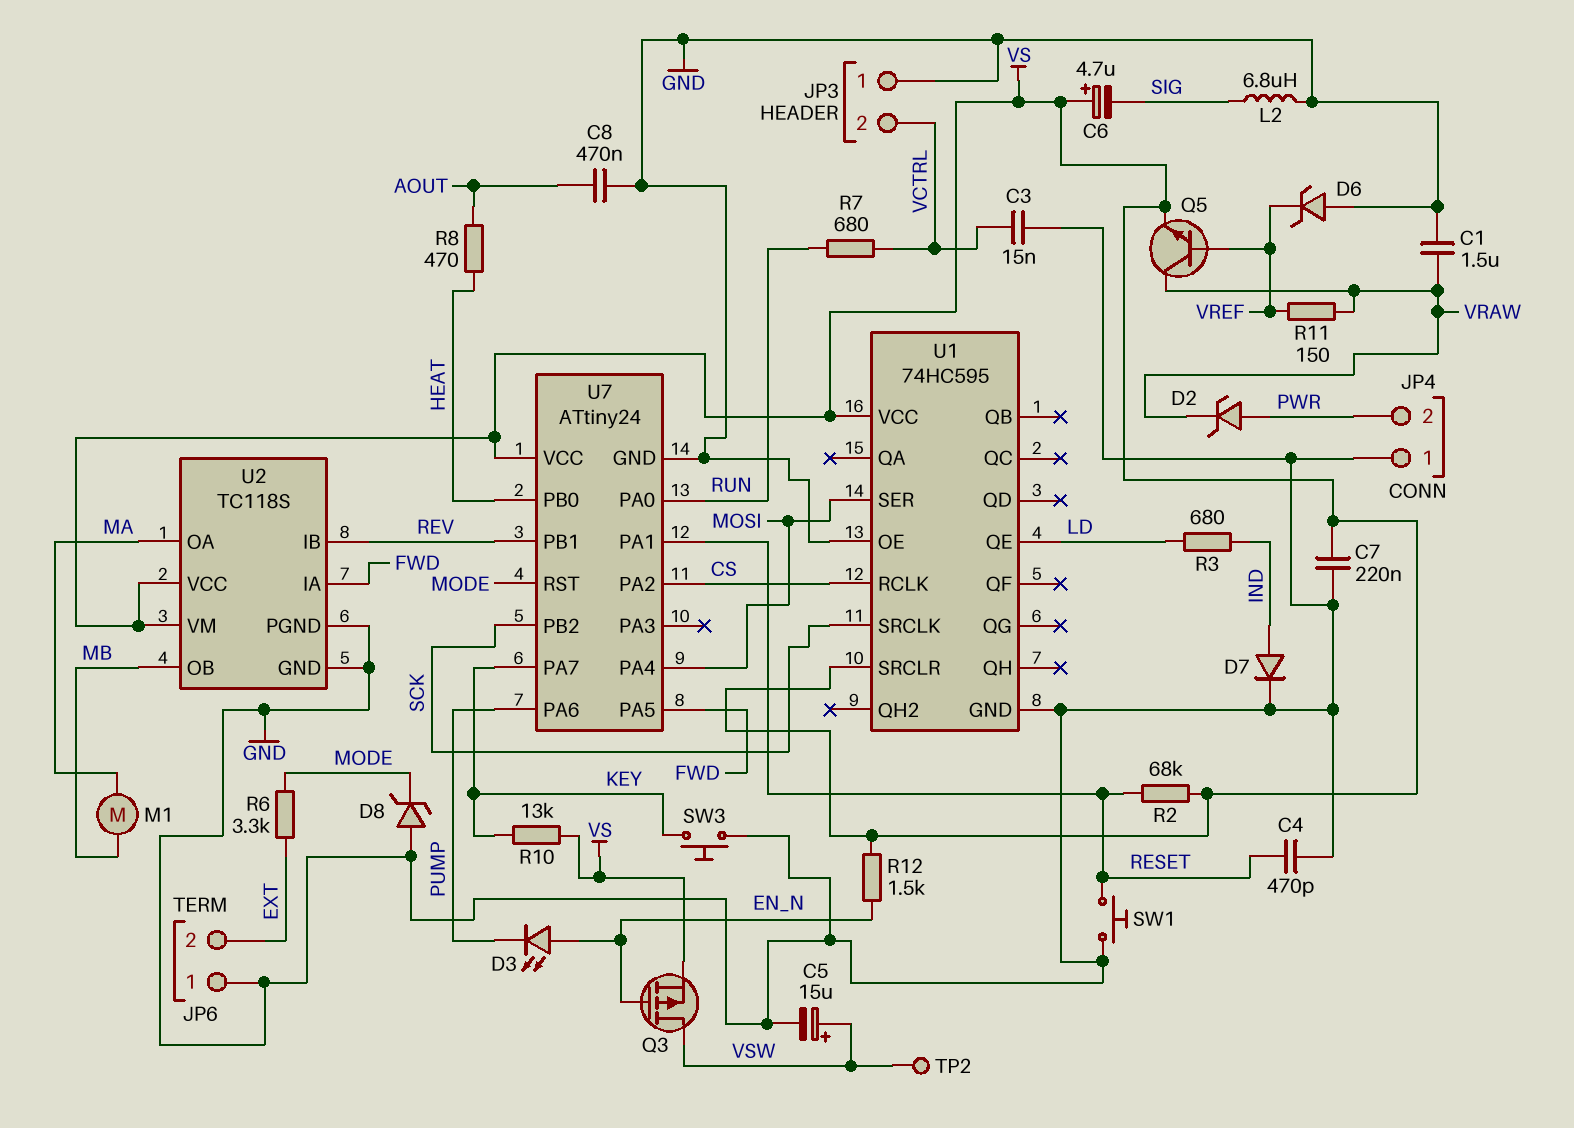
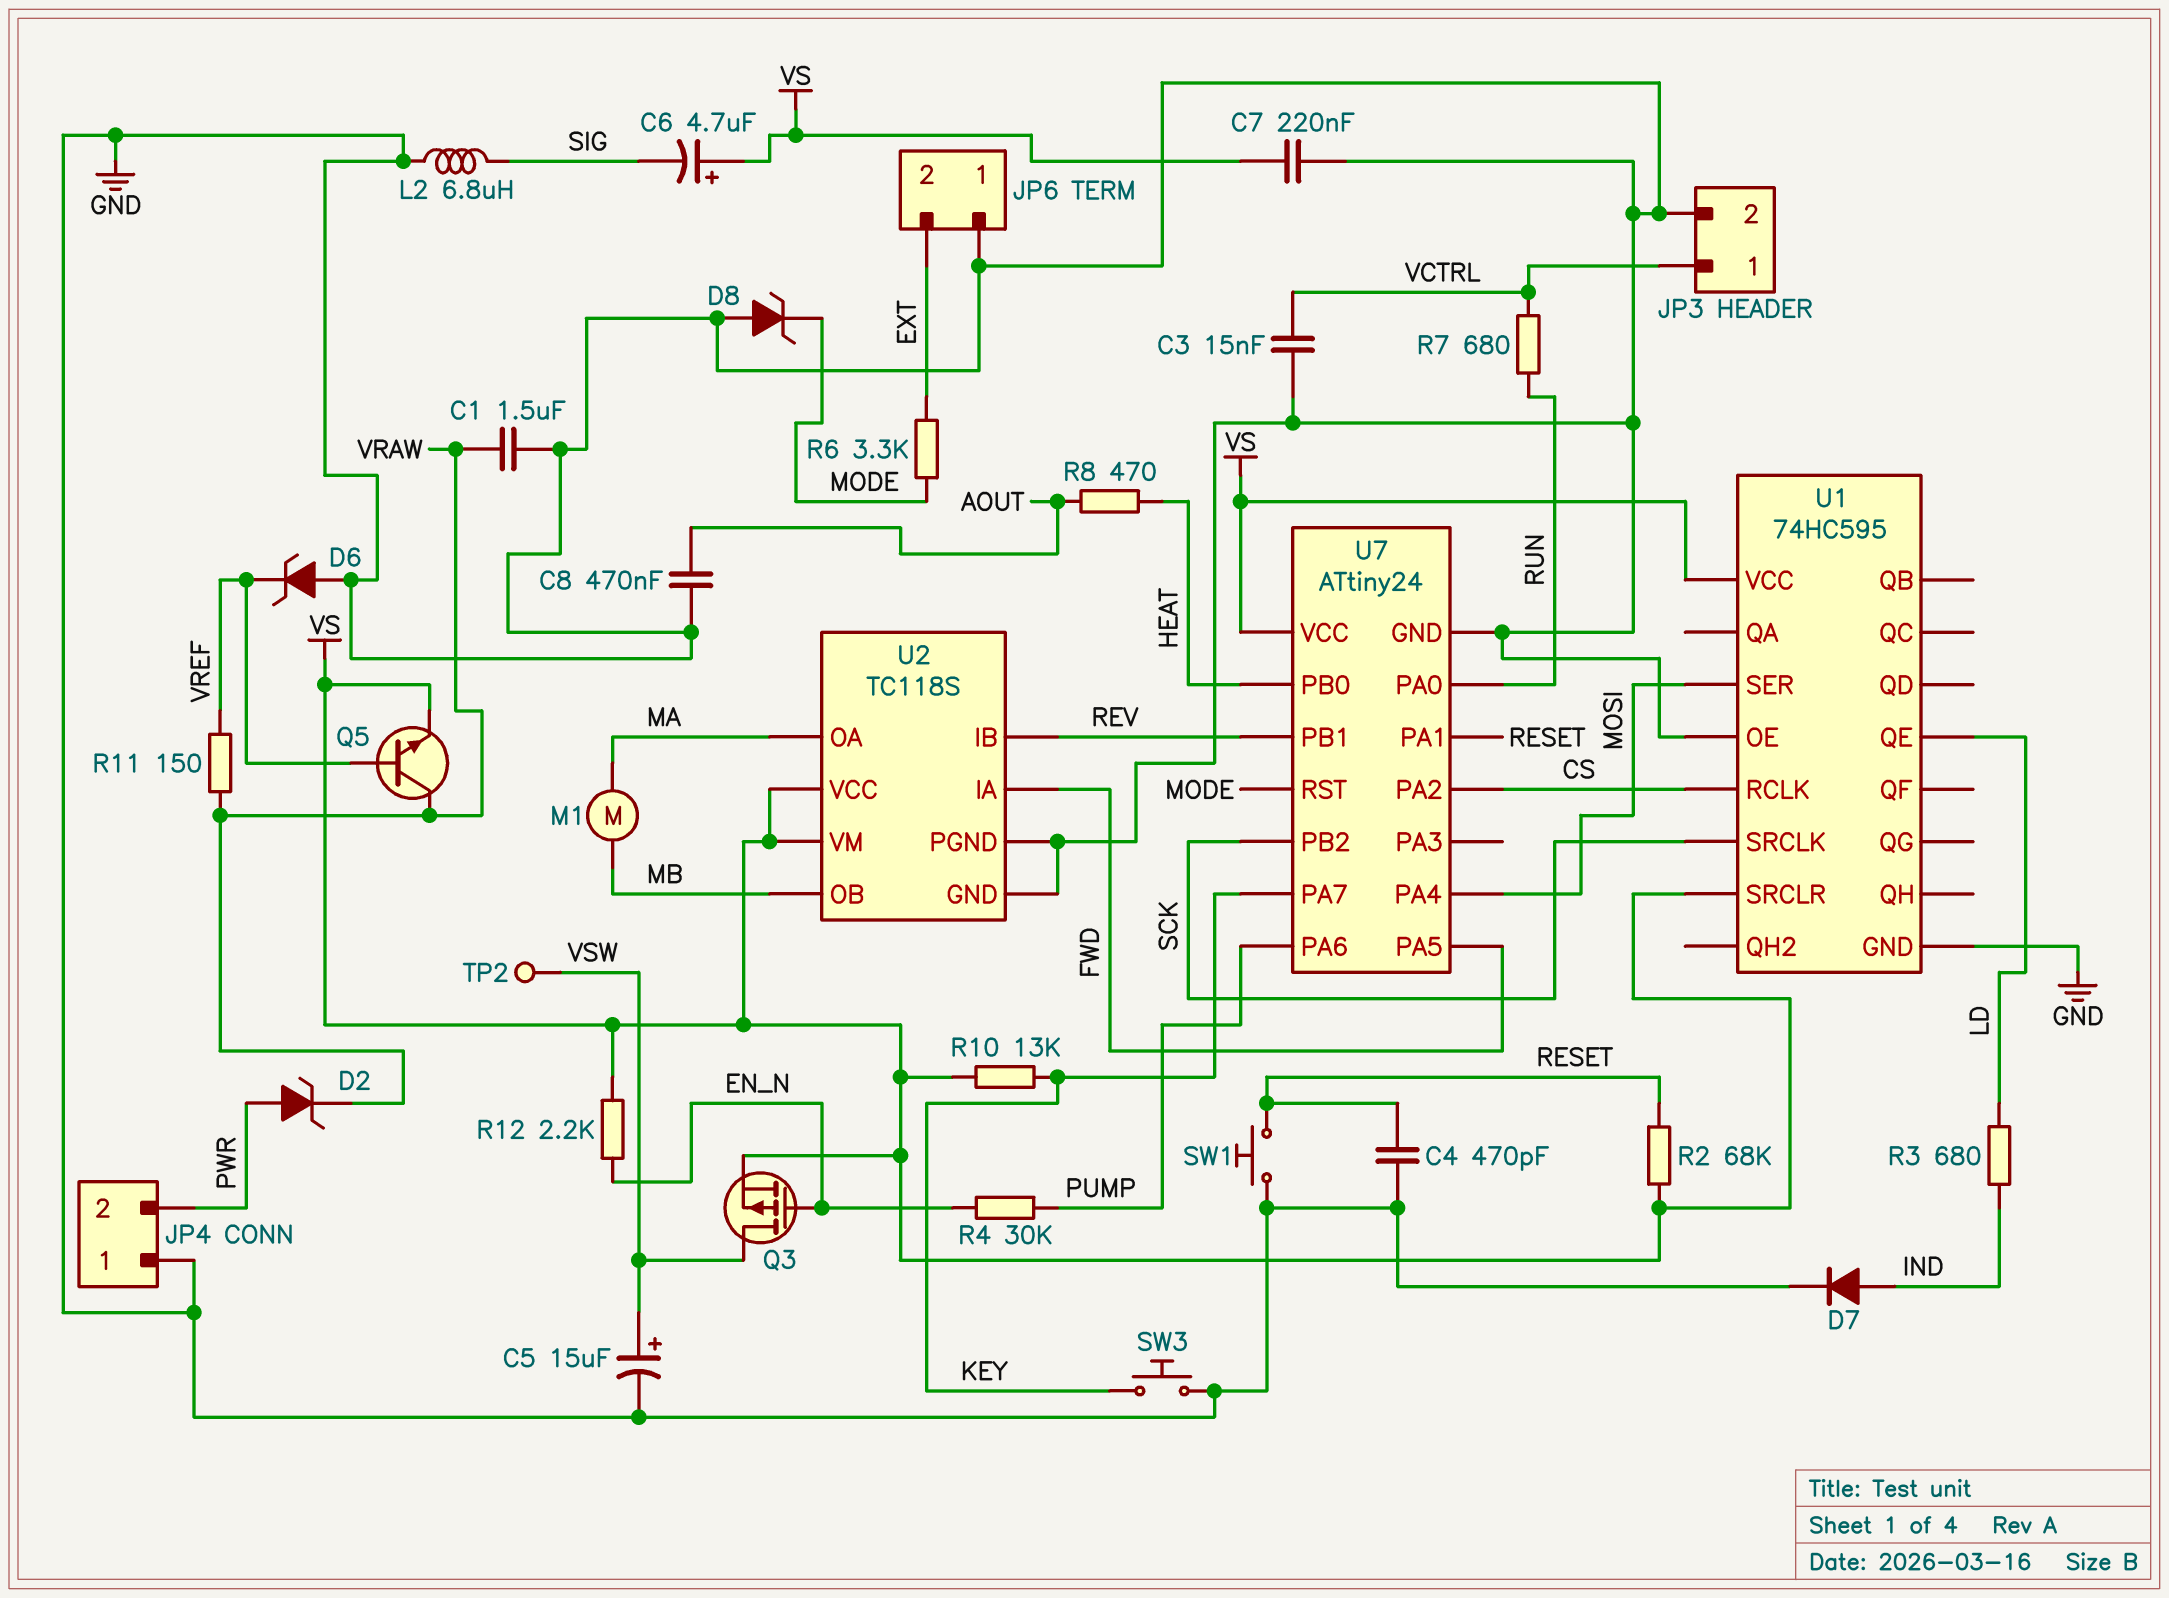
D3: LED (A EN_N, K PUMP) -> none
JP3 pin 1: GND -> VCTRL
JP3 pin 2: VCTRL -> GND
R4: none -> 30k (EN_N, PUMP)
R12: 1.5k (EN_N, VS) -> 2.2k (EN_N, VS)

